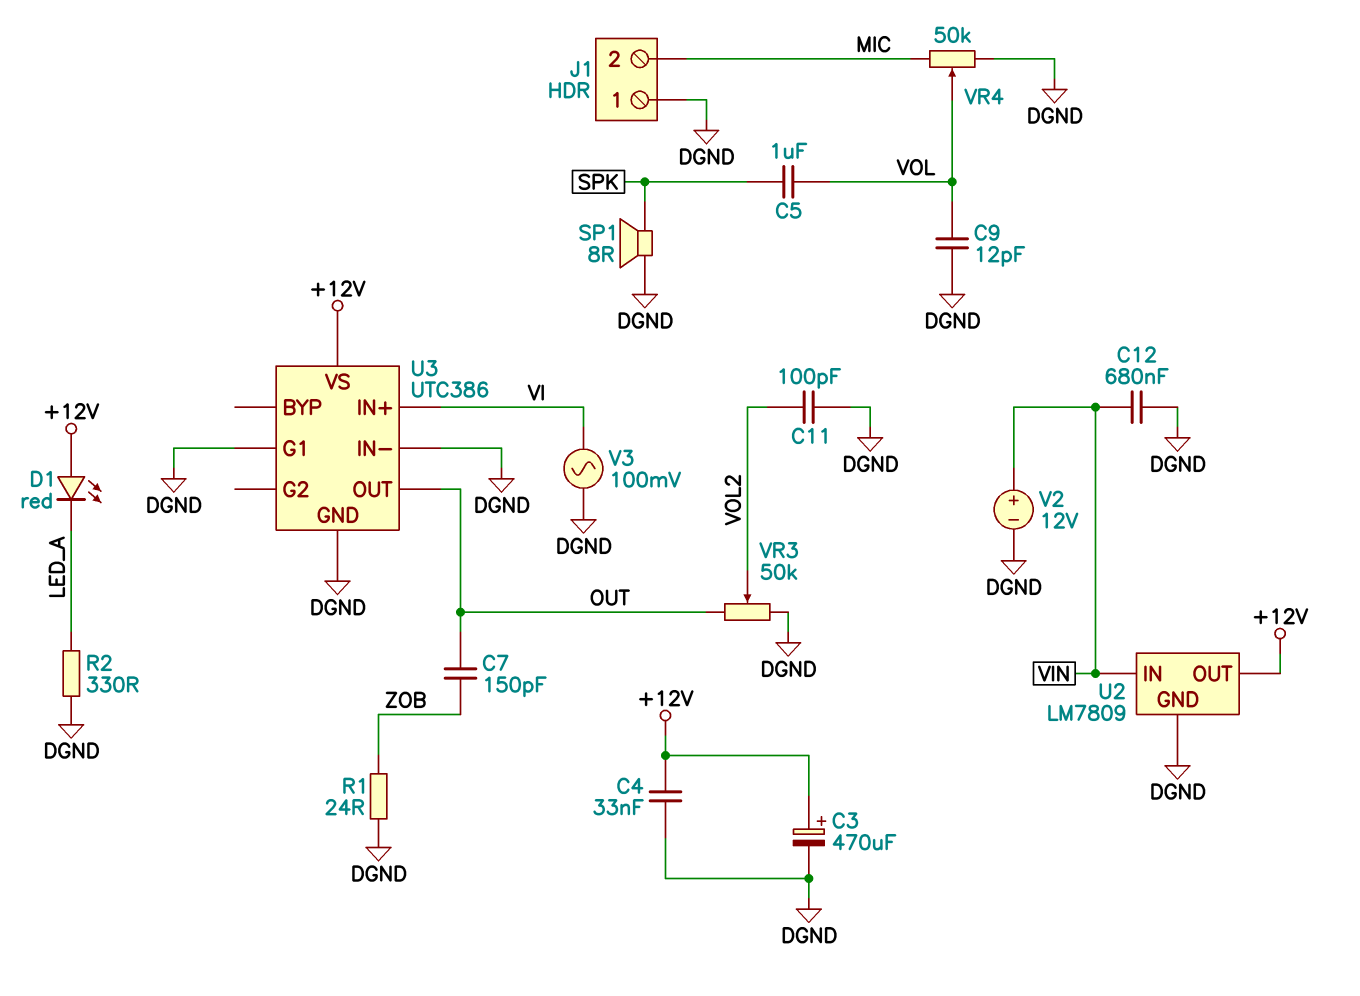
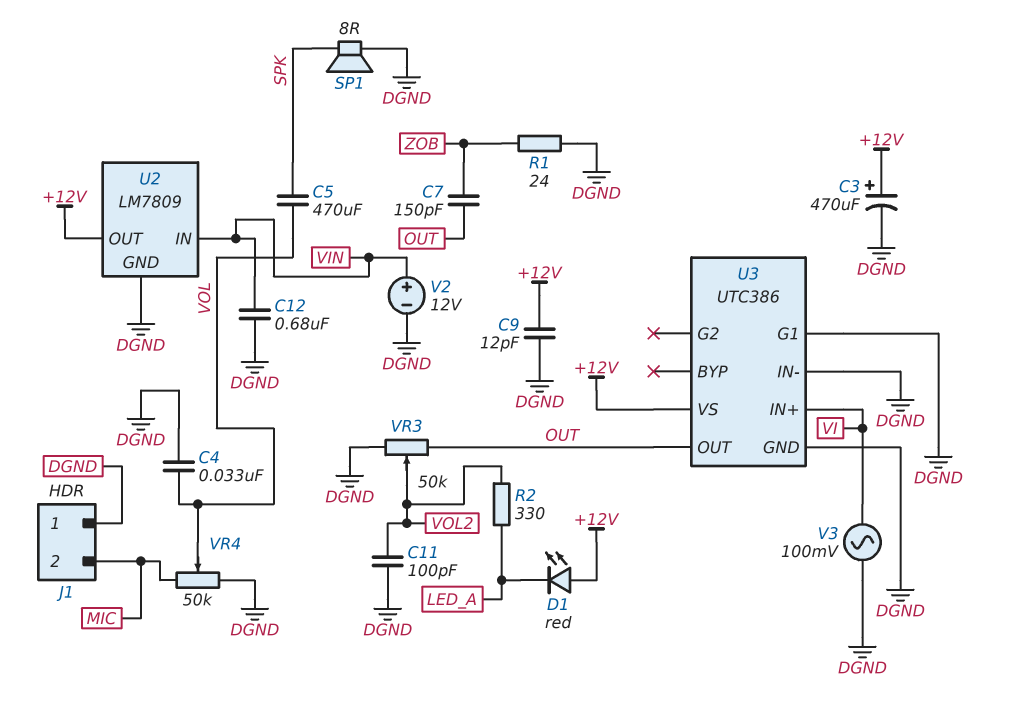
C4: 33nF (+12V, DGND) -> 33nF (DGND, VOL)
C5: 1uF (SPK, VOL) -> 470uF (SPK, VOL)
C9: 12pF (DGND, VOL) -> 12pF (+12V, DGND)
R2: 330 (DGND, LED_A) -> 330 (LED_A, VOL2)

